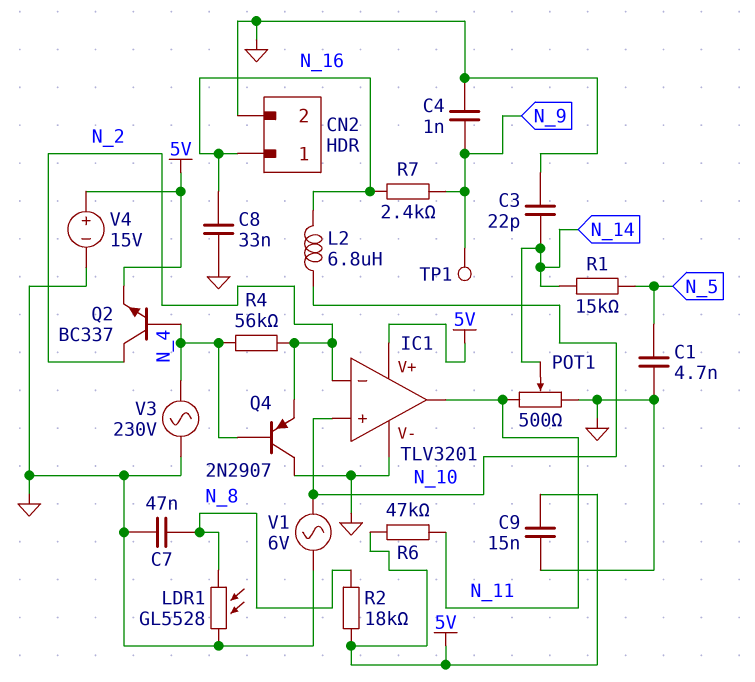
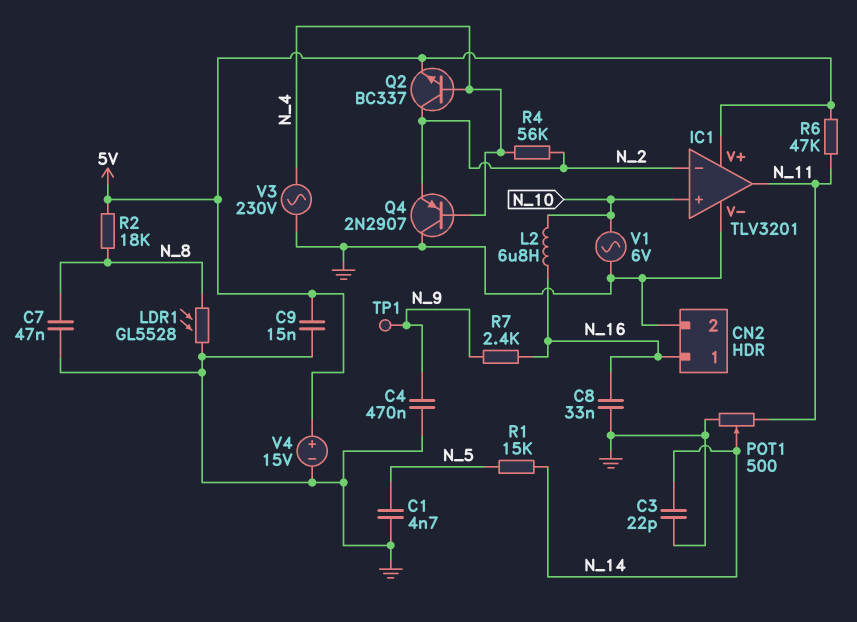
C4: 1nF (GND, N_9) -> 470nF (GND, N_9)

